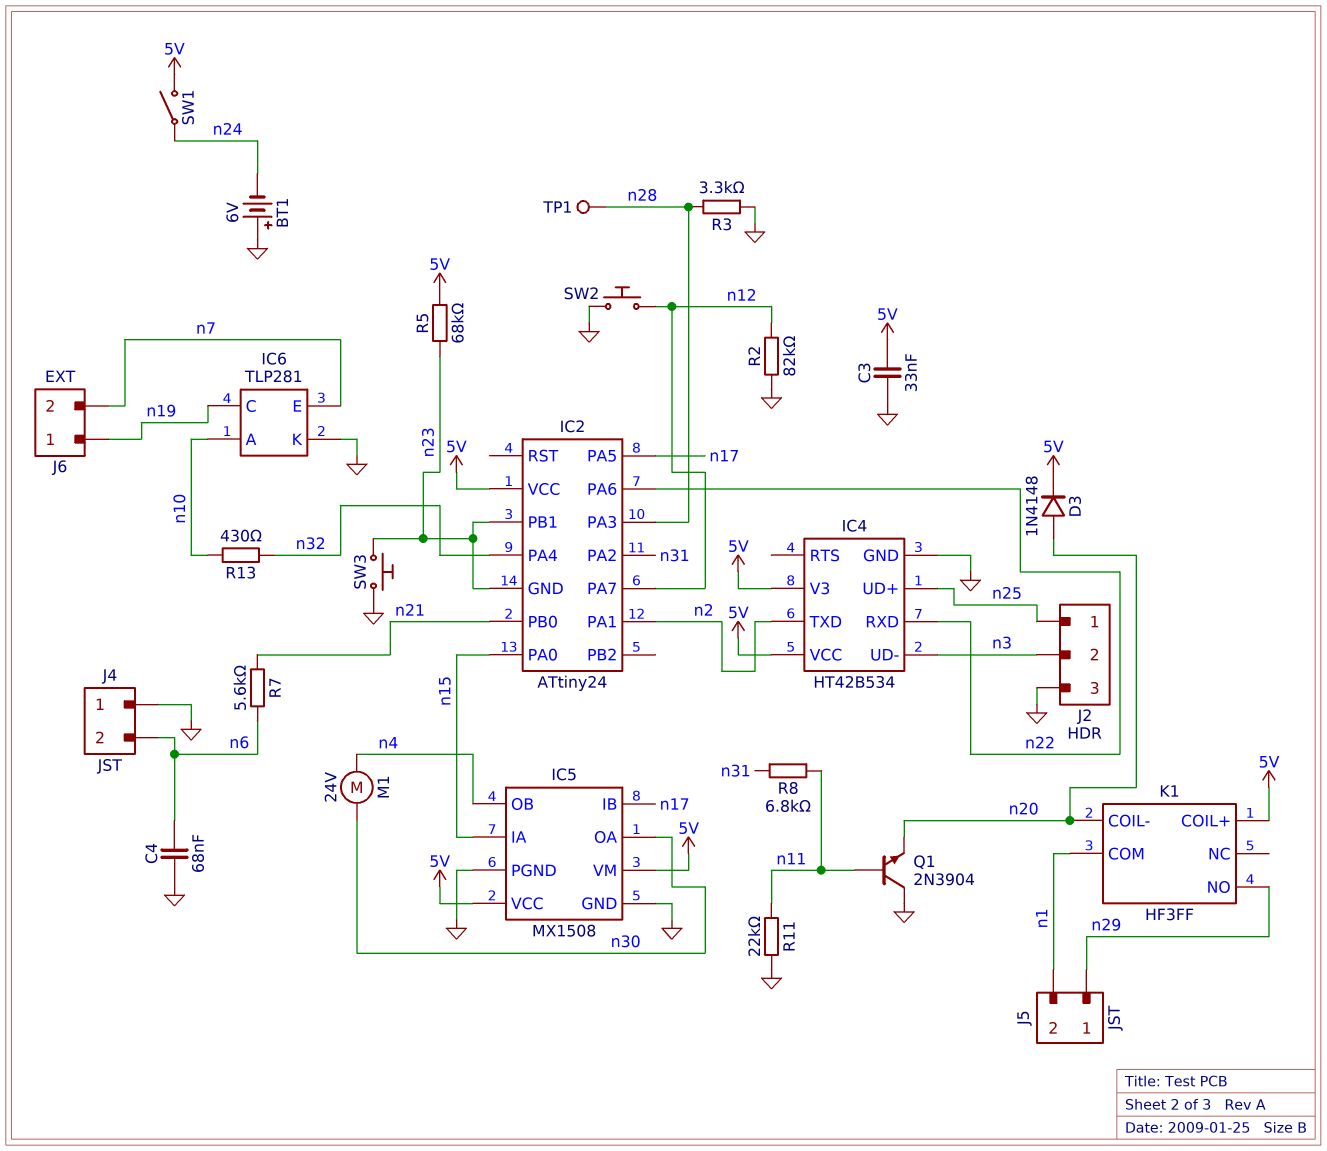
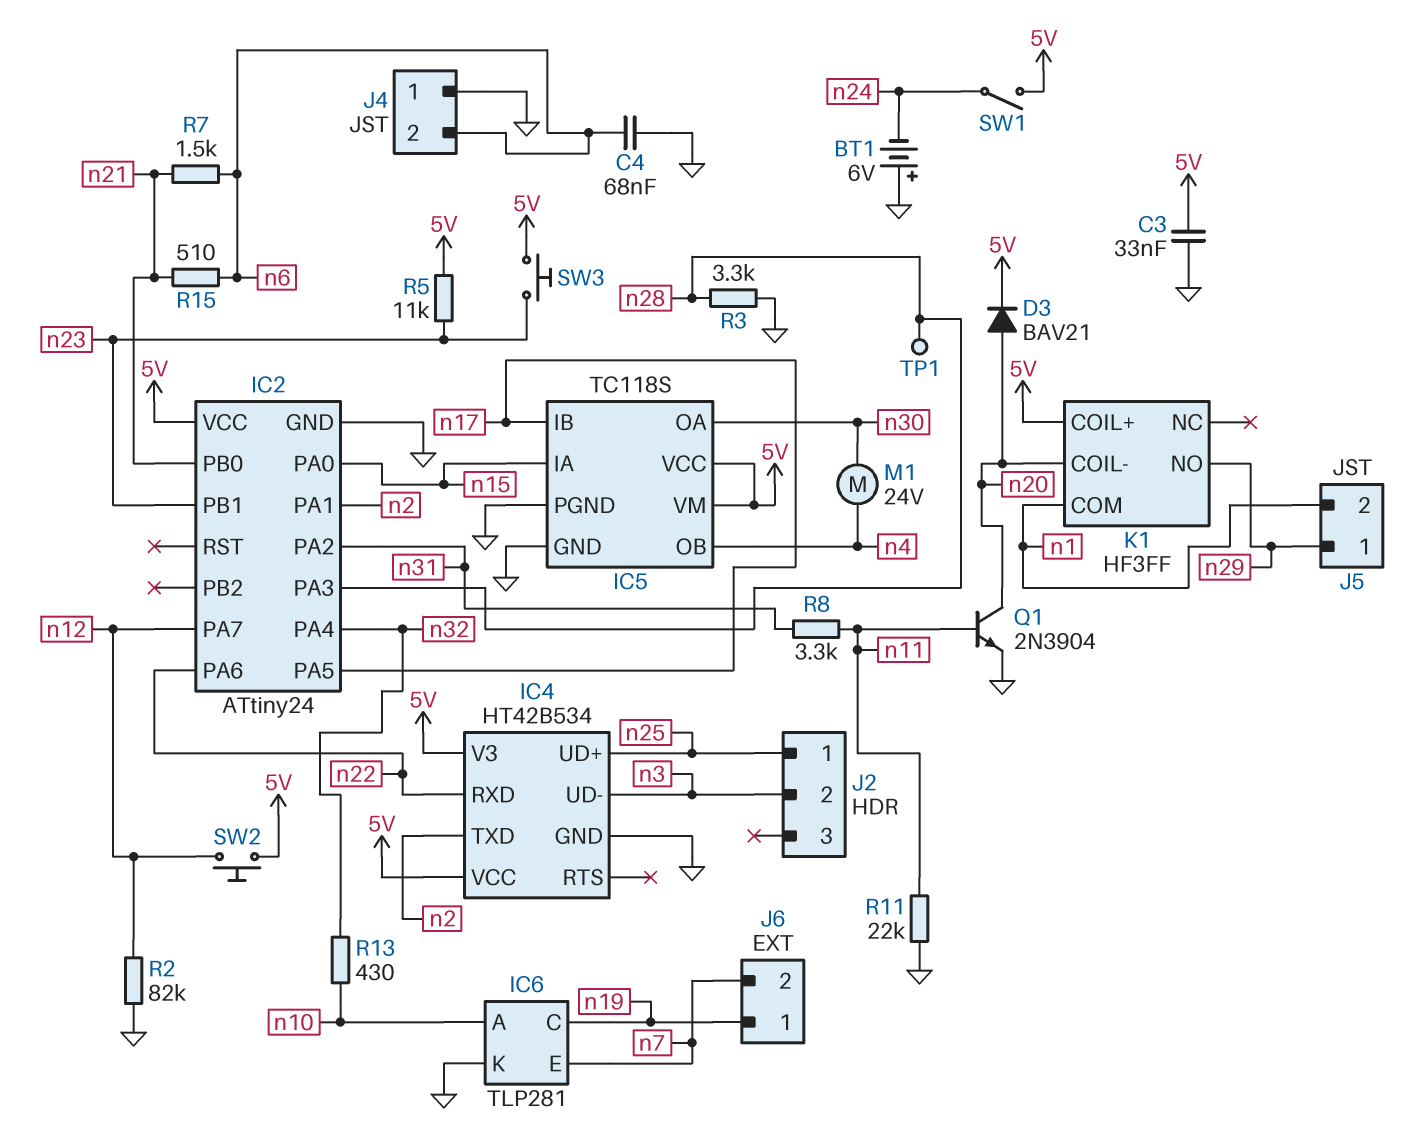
D3: diode 1N4148 (A n20, K 5V) -> diode BAV21 (A n20, K 5V)
IC2 pin GND: n23 -> GND
IC5: MX1508 -> TC118S
J2 pin 3: GND -> none
Q1: NPN 2N3904 (B n11, C GND, E n20) -> NPN 2N3904 (B n11, C n20, E GND)
R5: 68k (5V, n23) -> 11k (5V, n23)
R7: 5.6k (n6, n21) -> 1.5k (n6, n21)
R8: 6.8k (n11, n31) -> 3.3k (n11, n31)
R15: none -> 510 (n6, n21)
SW2: button (GND, n12) -> button (5V, n12)
SW3: button (GND, n23) -> button (5V, n23)

